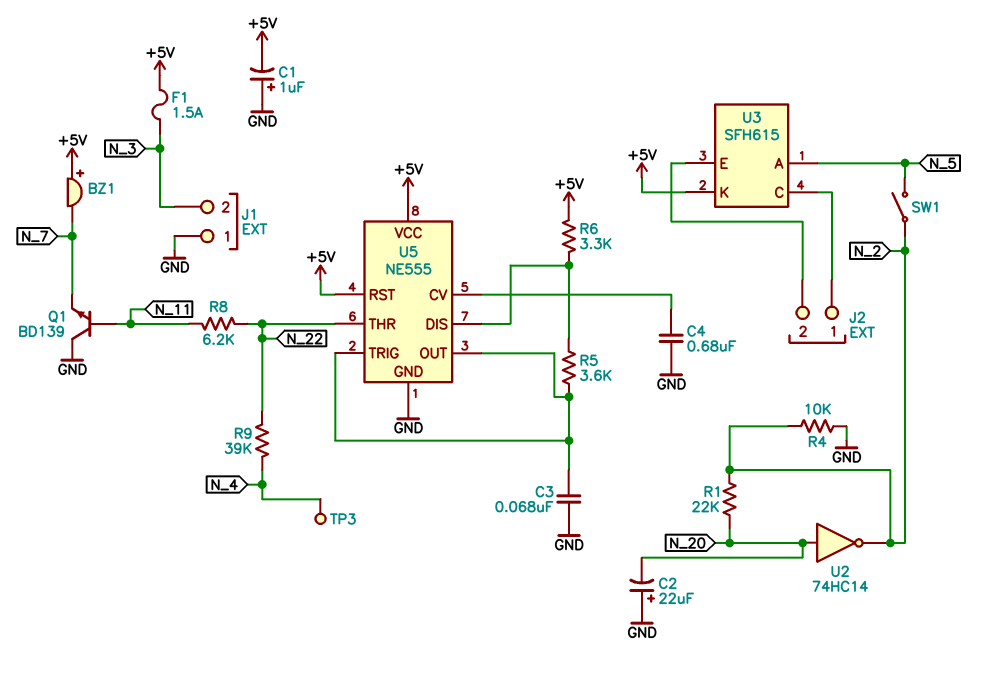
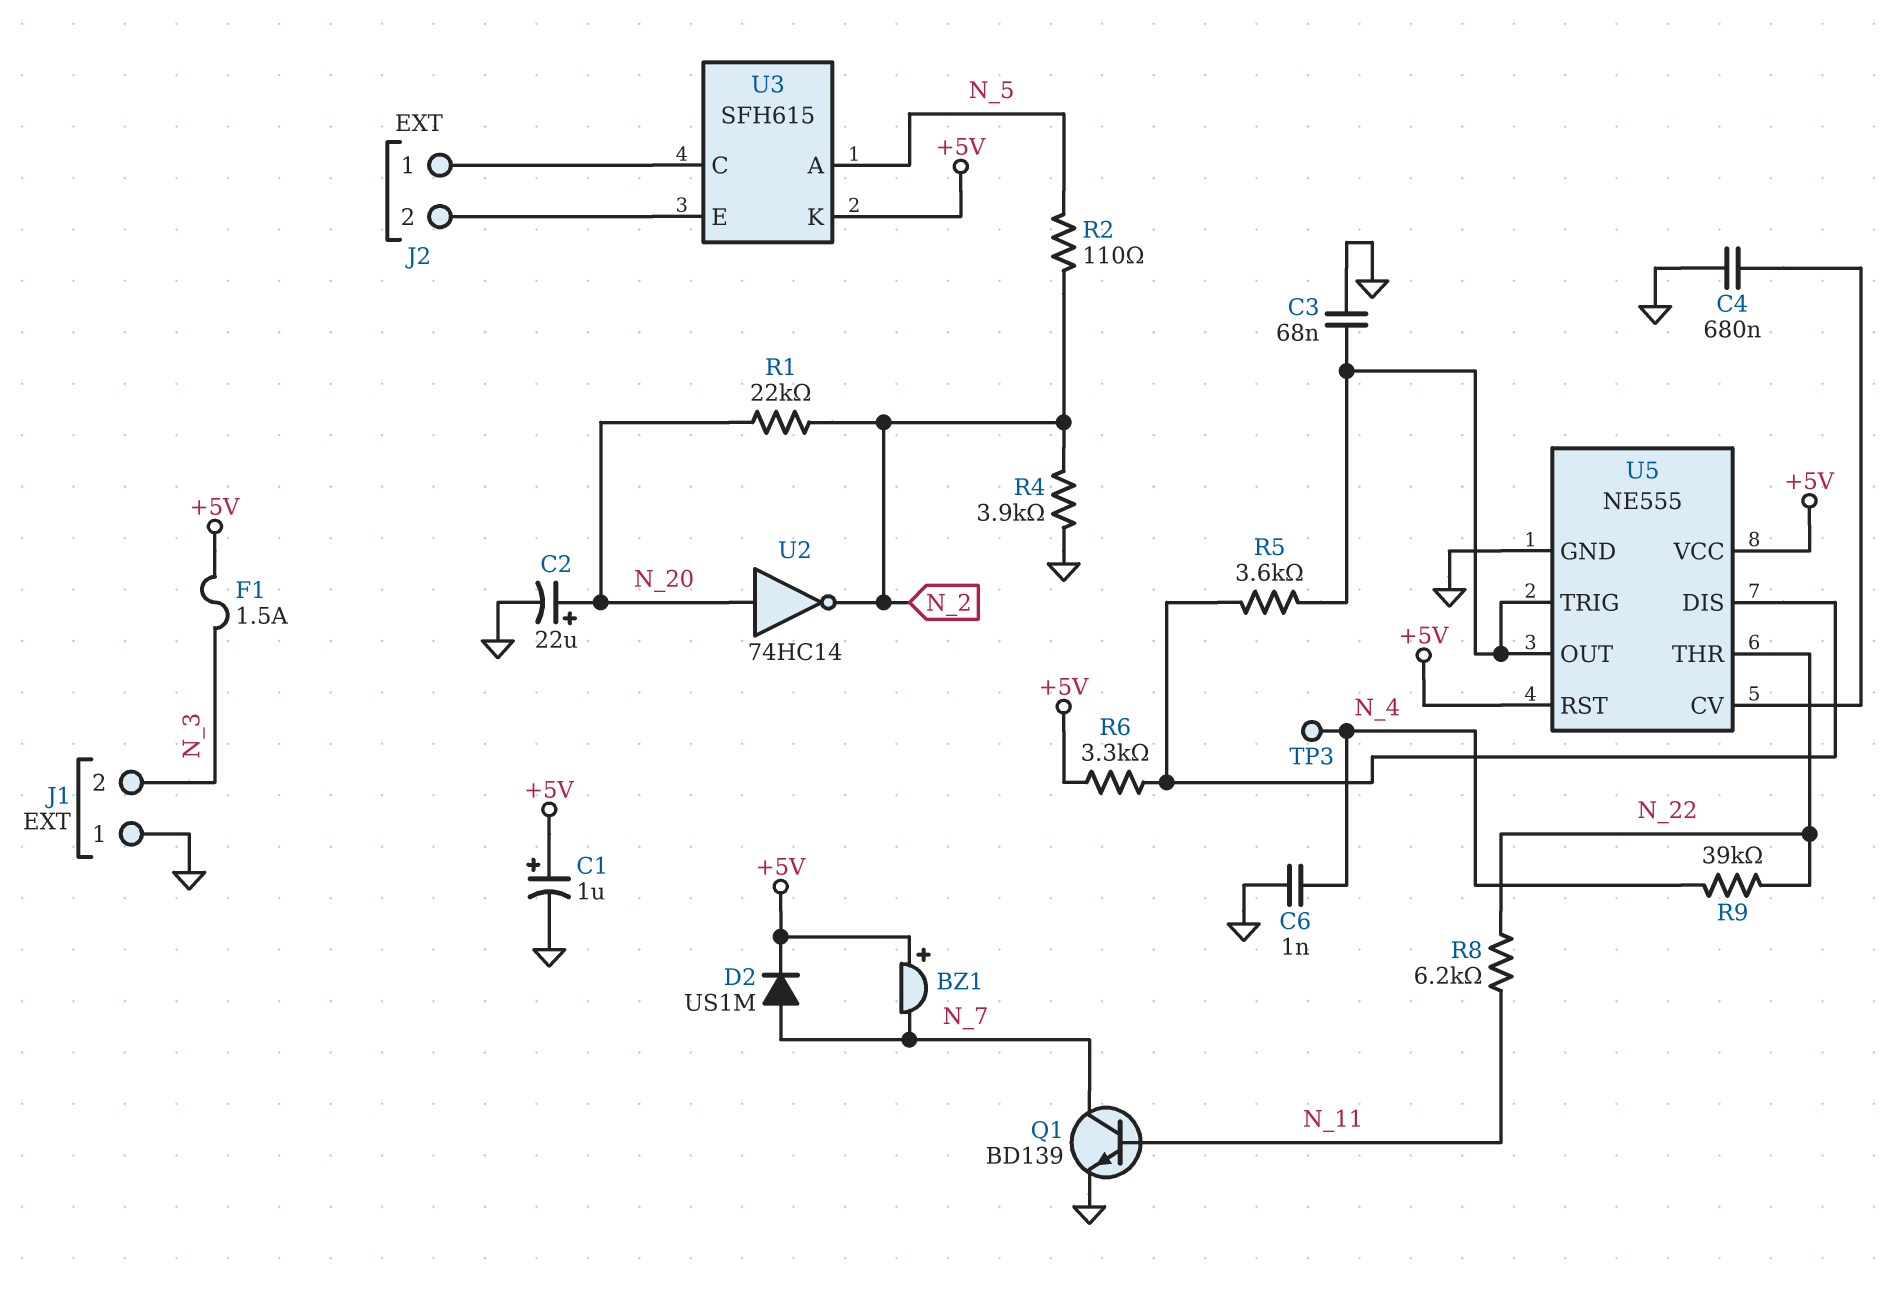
C1: 1uF (plus GND, minus +5V) -> 1uF (plus +5V, minus GND)
C2: 22uF (plus GND, minus N_20) -> 22uF (plus N_20, minus GND)
C6: none -> 1nF (GND, N_4)
D2: none -> diode US1M (A N_7, K +5V)
Q1: NPN BD139 (B N_11, C GND, E N_7) -> NPN BD139 (B N_11, C N_7, E GND)
R2: none -> 110 (N_2, N_5)
R4: 10k (GND, N_2) -> 3.9k (GND, N_2)
SW1: switch (N_2, N_5) -> none

